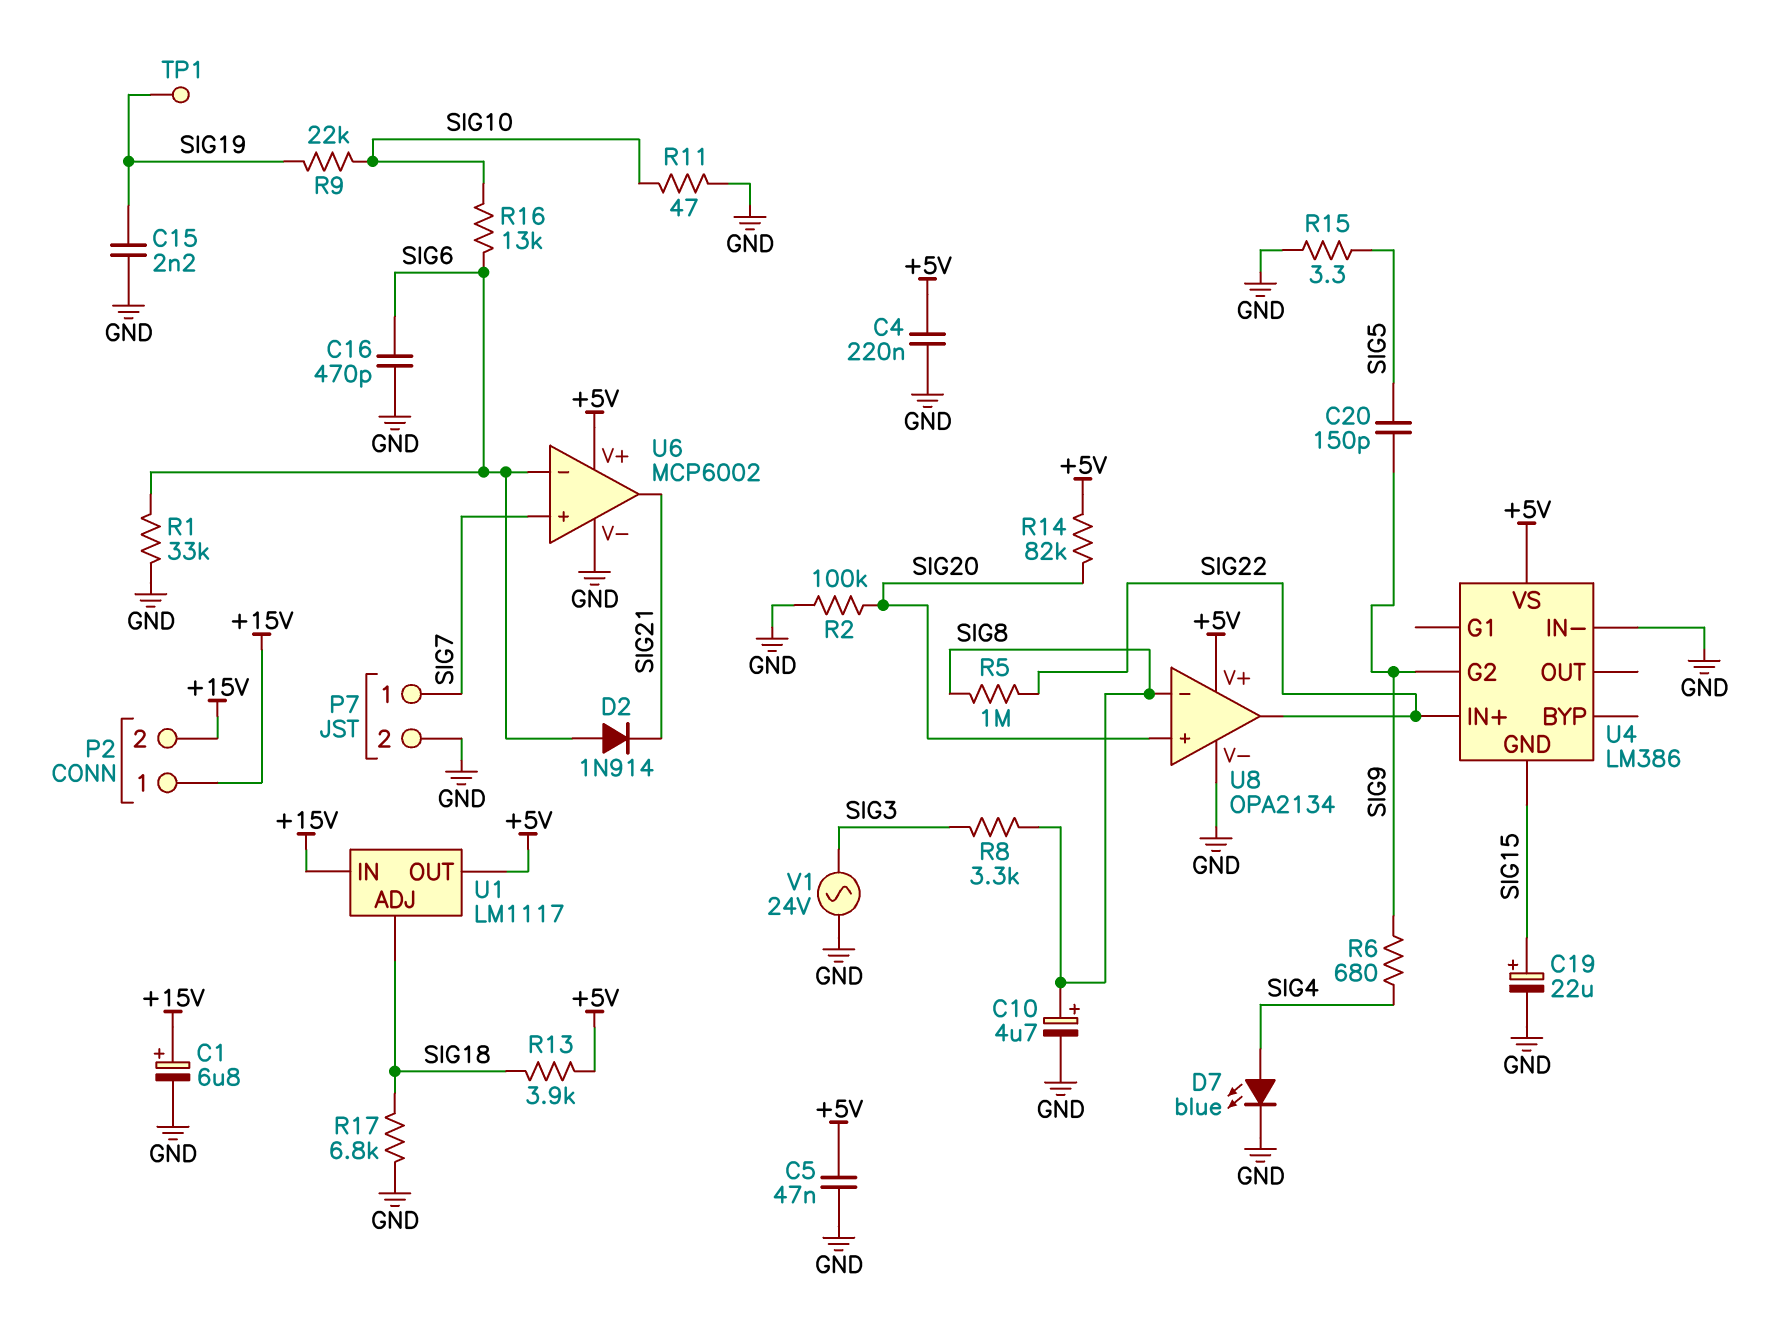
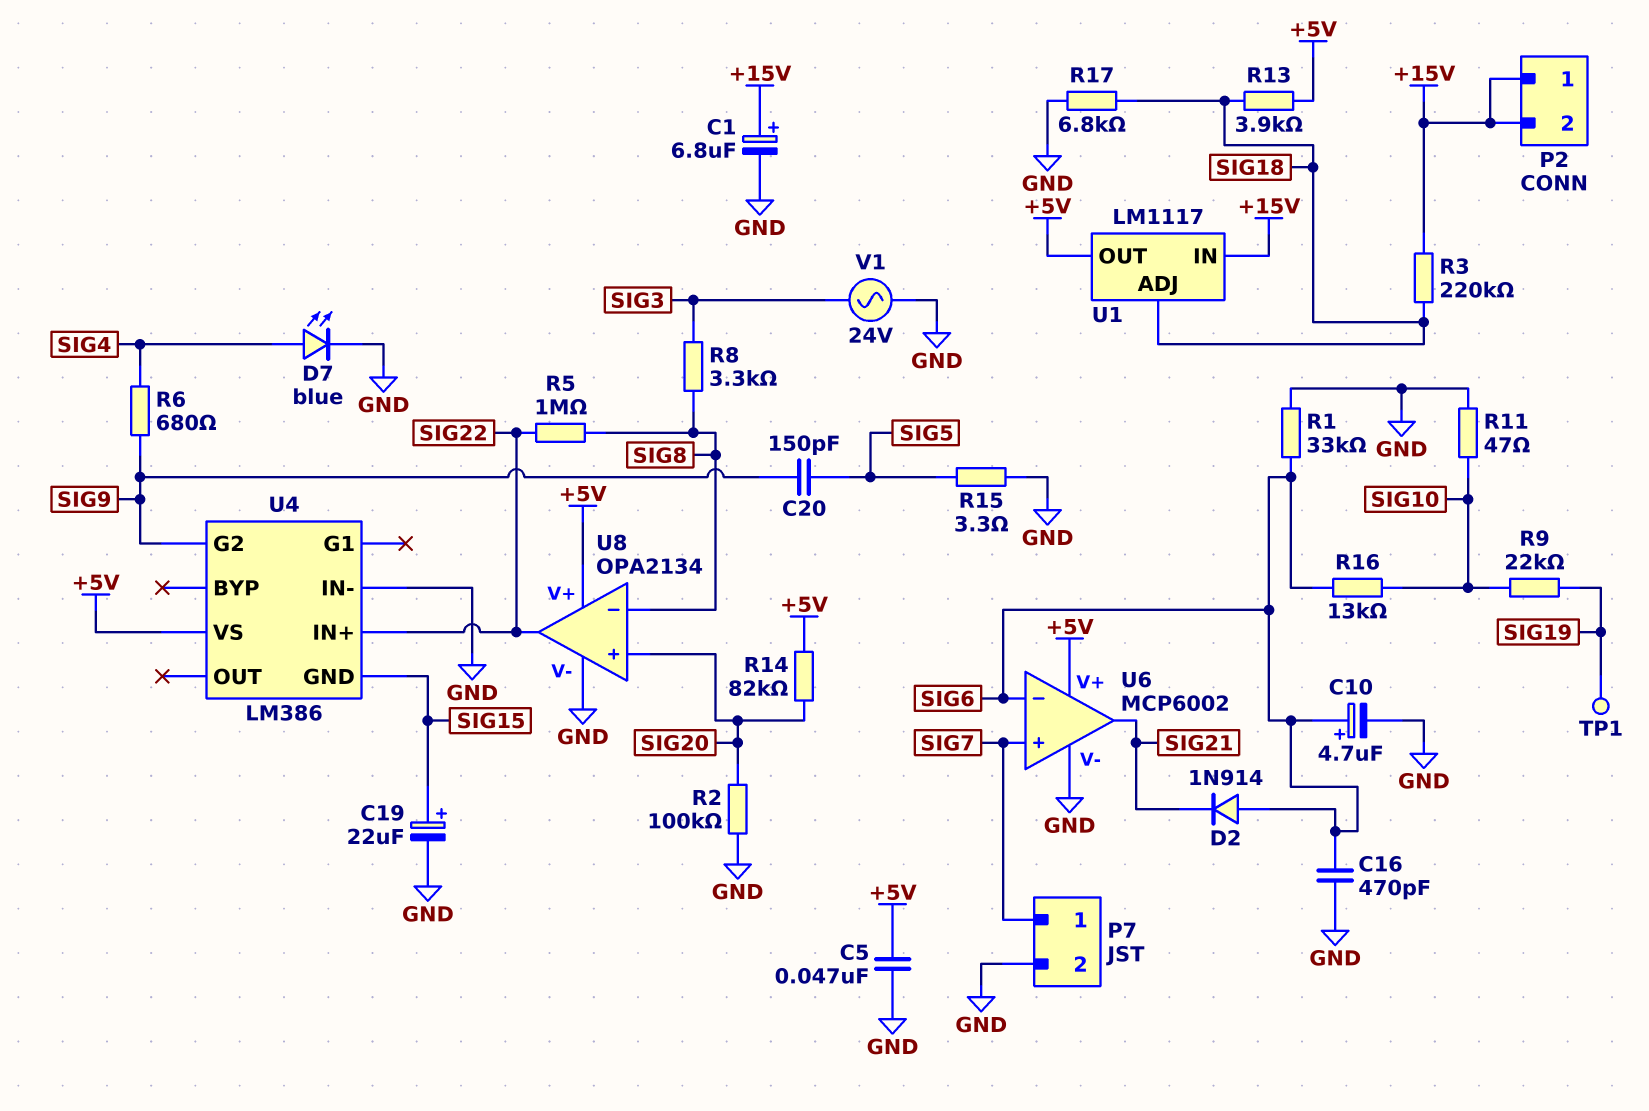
C4: 220nF (+5V, GND) -> none
C10: 4.7uF (plus SIG8, minus GND) -> 4.7uF (plus SIG6, minus GND)
C15: 2.2nF (GND, SIG19) -> none
R3: none -> 220k (+15V, SIG18)

